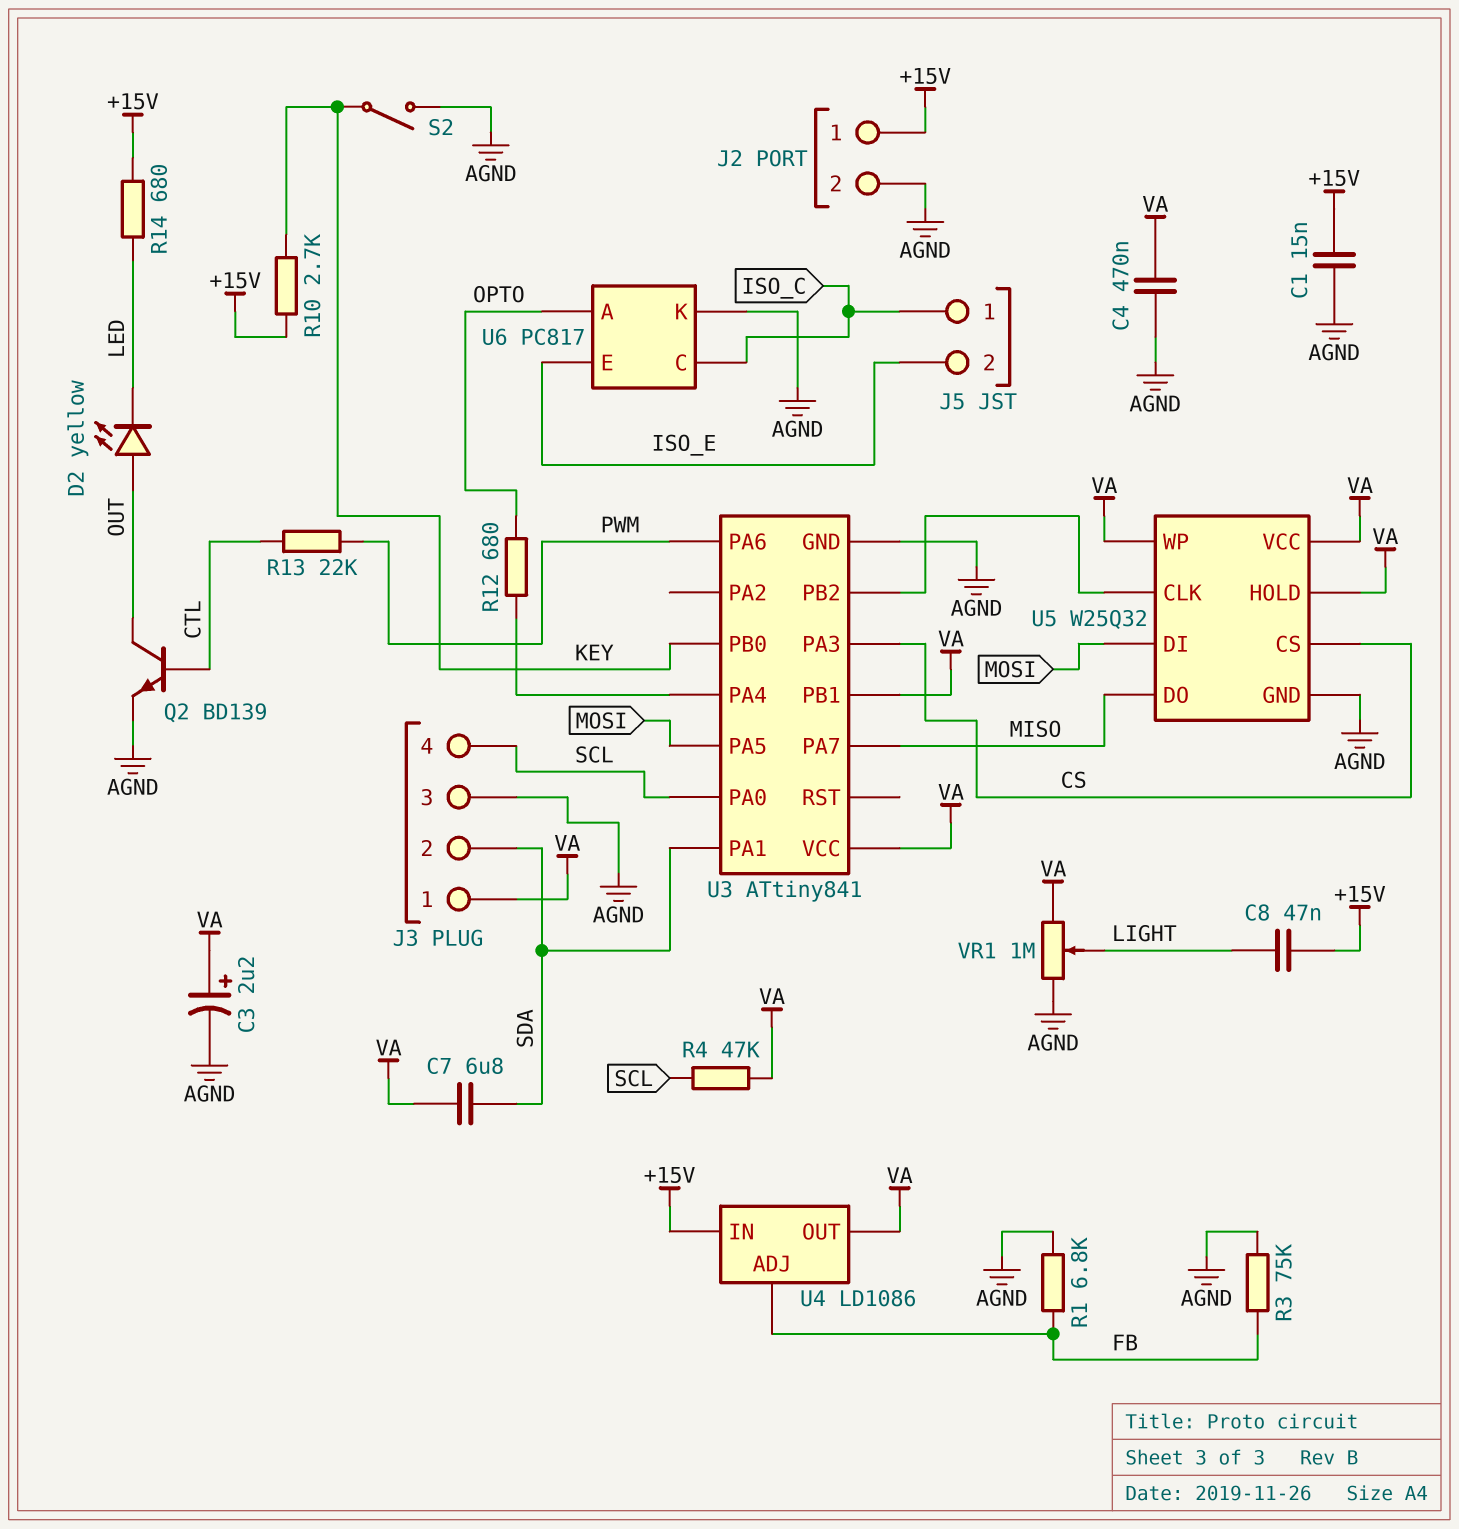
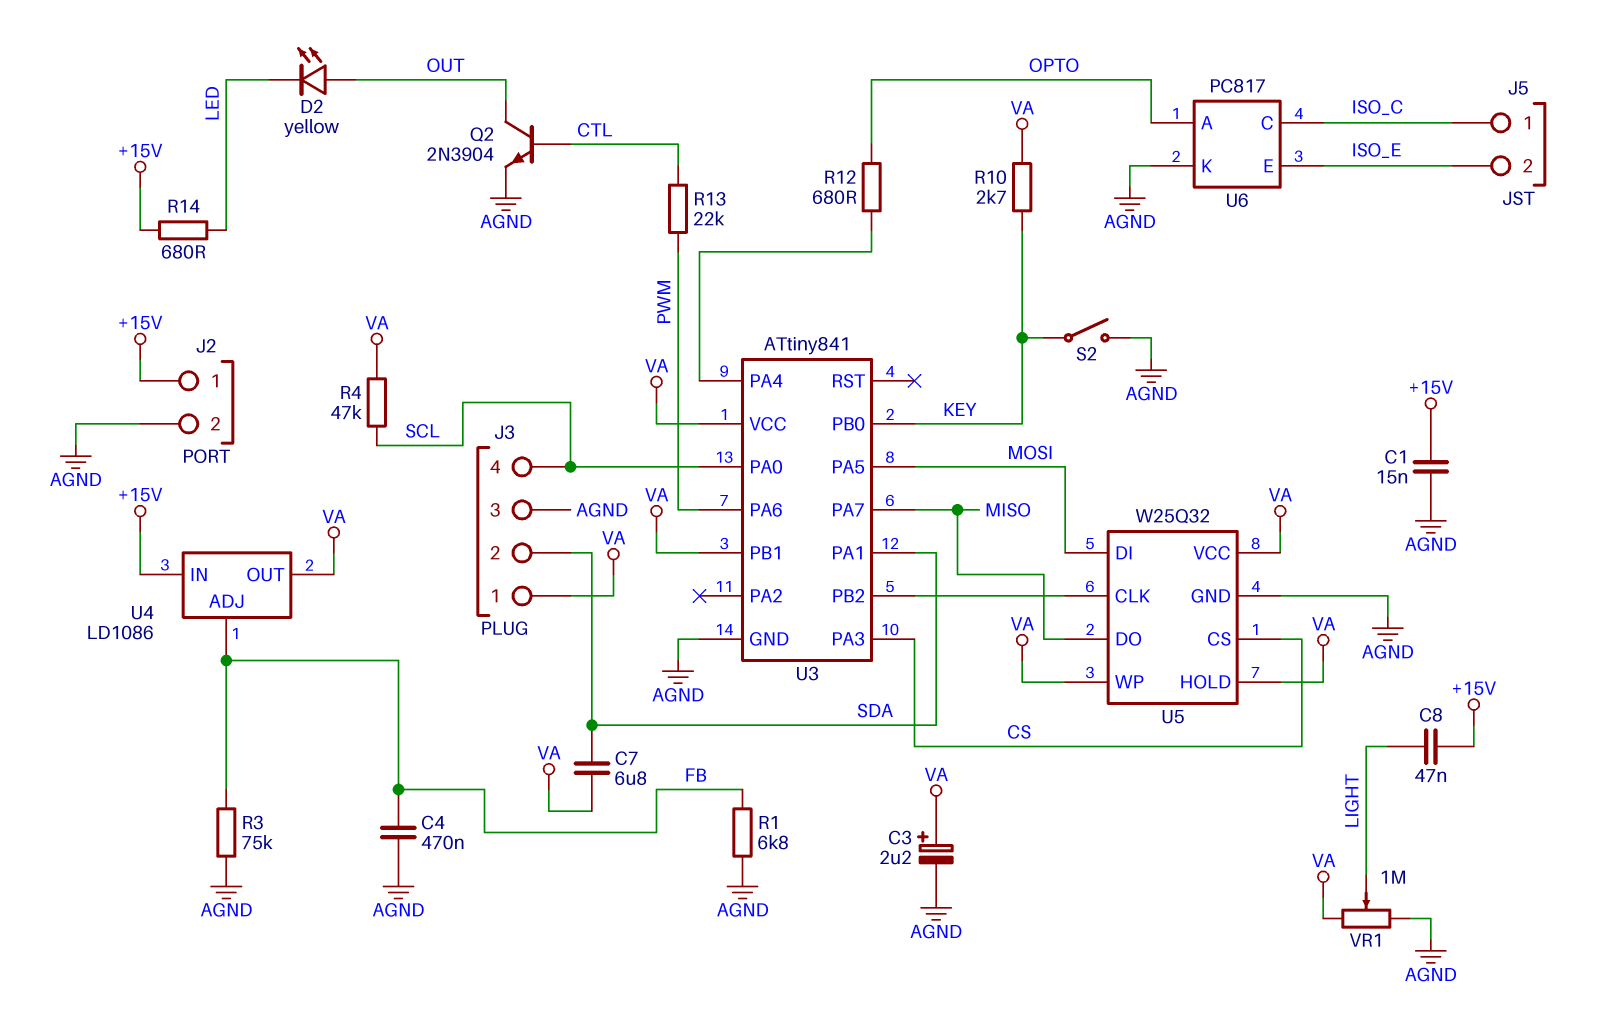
C4: 470nF (AGND, VA) -> 470nF (AGND, FB)
Q2: NPN BD139 (B CTL, C OUT, E AGND) -> NPN 2N3904 (B CTL, C OUT, E AGND)
R10: 2.7k (+15V, KEY) -> 2.7k (KEY, VA)

